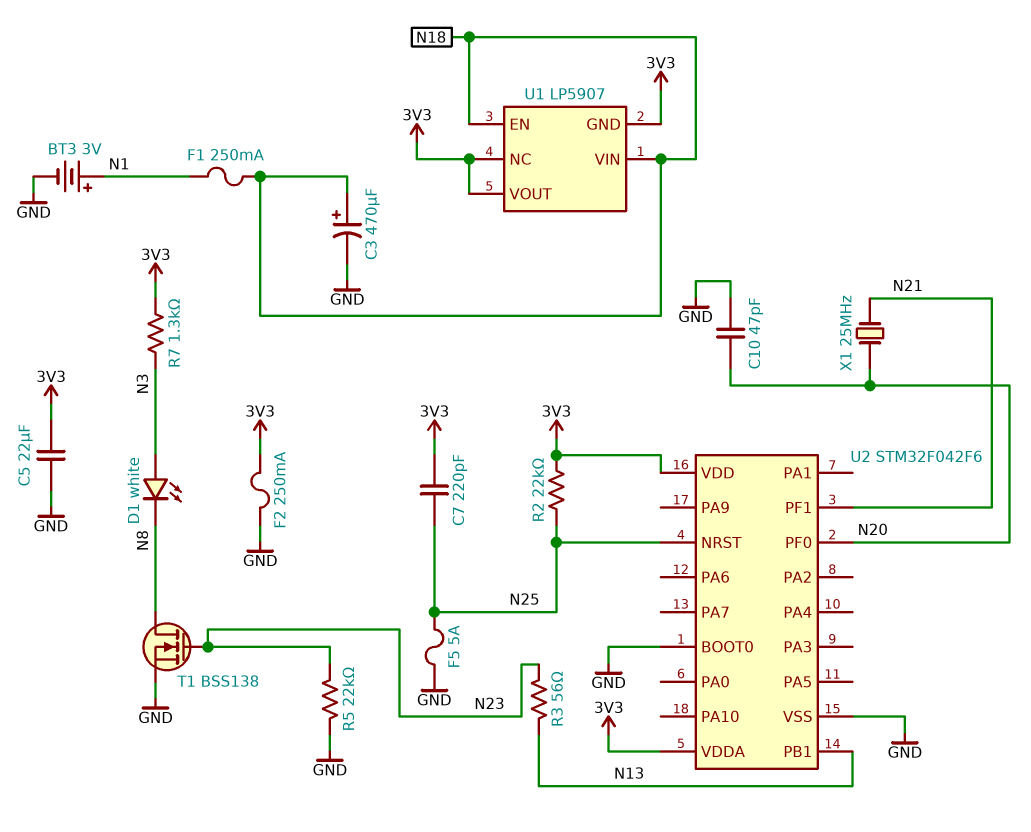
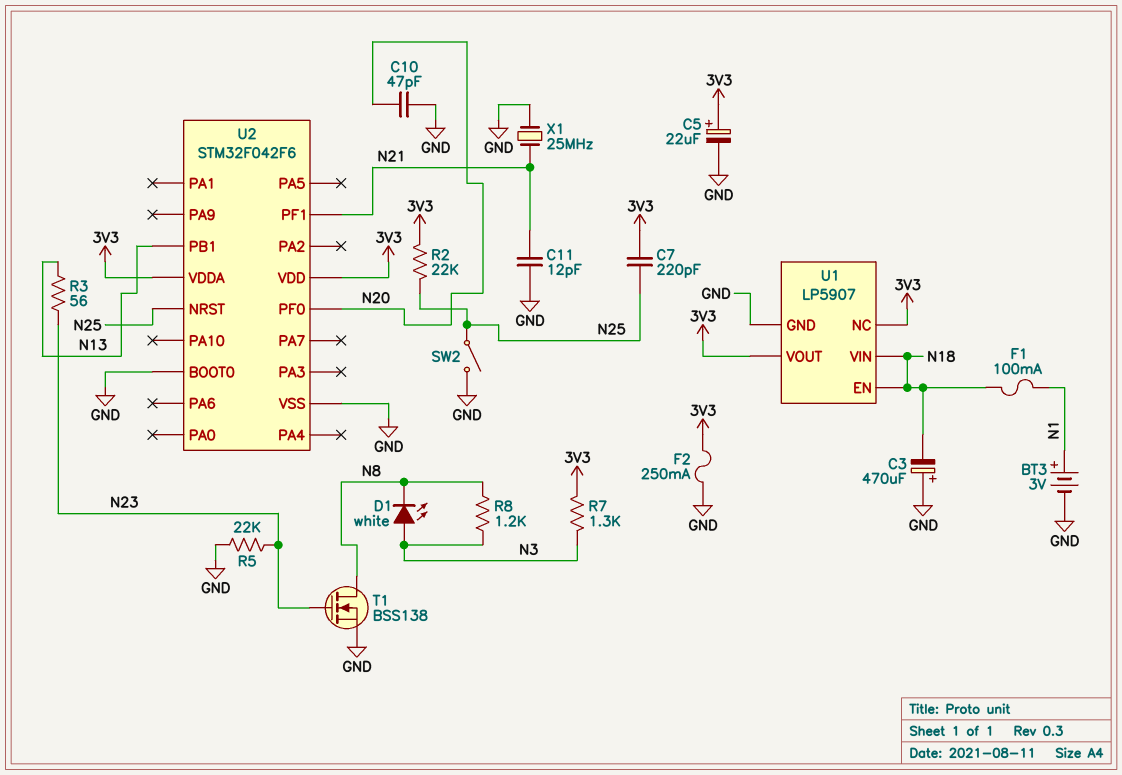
C3: 470uF (plus N18, minus GND) -> 470uF (plus GND, minus N18)
C5: 22uF (3V3, GND) -> 22uF (plus 3V3, minus GND)
C11: none -> 12pF (GND, N21)
F1: 250mA (N1, N18) -> 100mA (N1, N18)
F5: 5A (GND, N25) -> none
R8: none -> 1.2k (N3, N8)
SW2: none -> switch (GND, N25)
U1 pin GND: 3V3 -> GND
X1: 25MHz (N20, N21) -> 25MHz (GND, N21)

